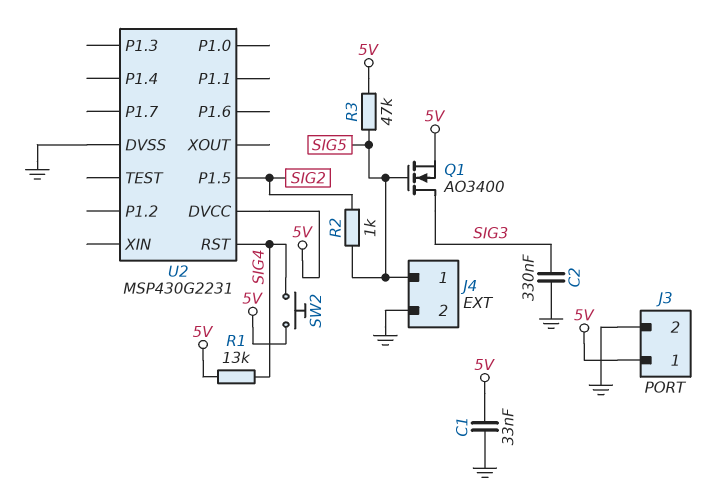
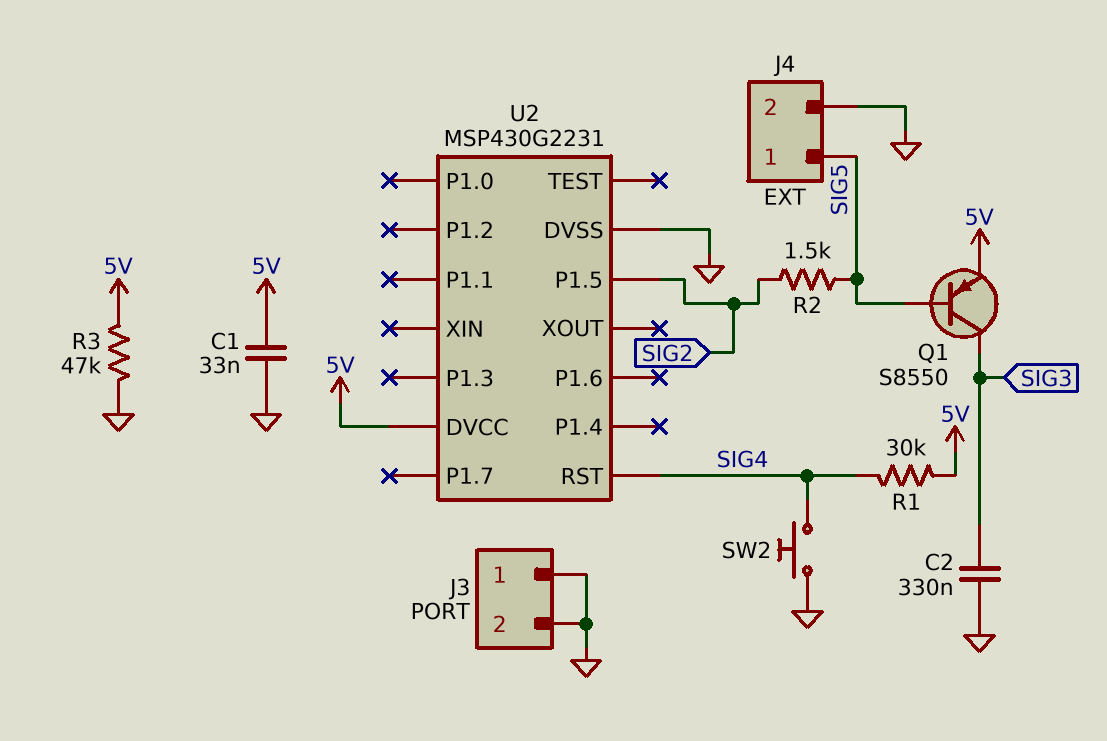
J3 pin 1: 5V -> GND
Q1: NMOS AO3400 (G SIG5, D SIG3, S 5V) -> PNP S8550 (B SIG5, C SIG3, E 5V)
R1: 13k (5V, SIG4) -> 30k (5V, SIG4)
R2: 1k (SIG2, SIG5) -> 1.5k (SIG2, SIG5)
R3: 47k (5V, SIG5) -> 47k (5V, GND)
SW2: button (5V, SIG4) -> button (GND, SIG4)

